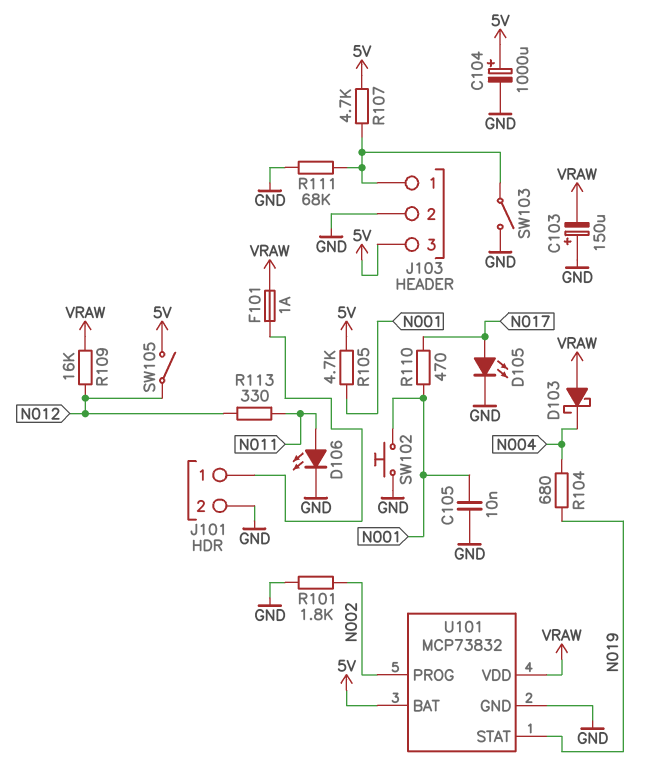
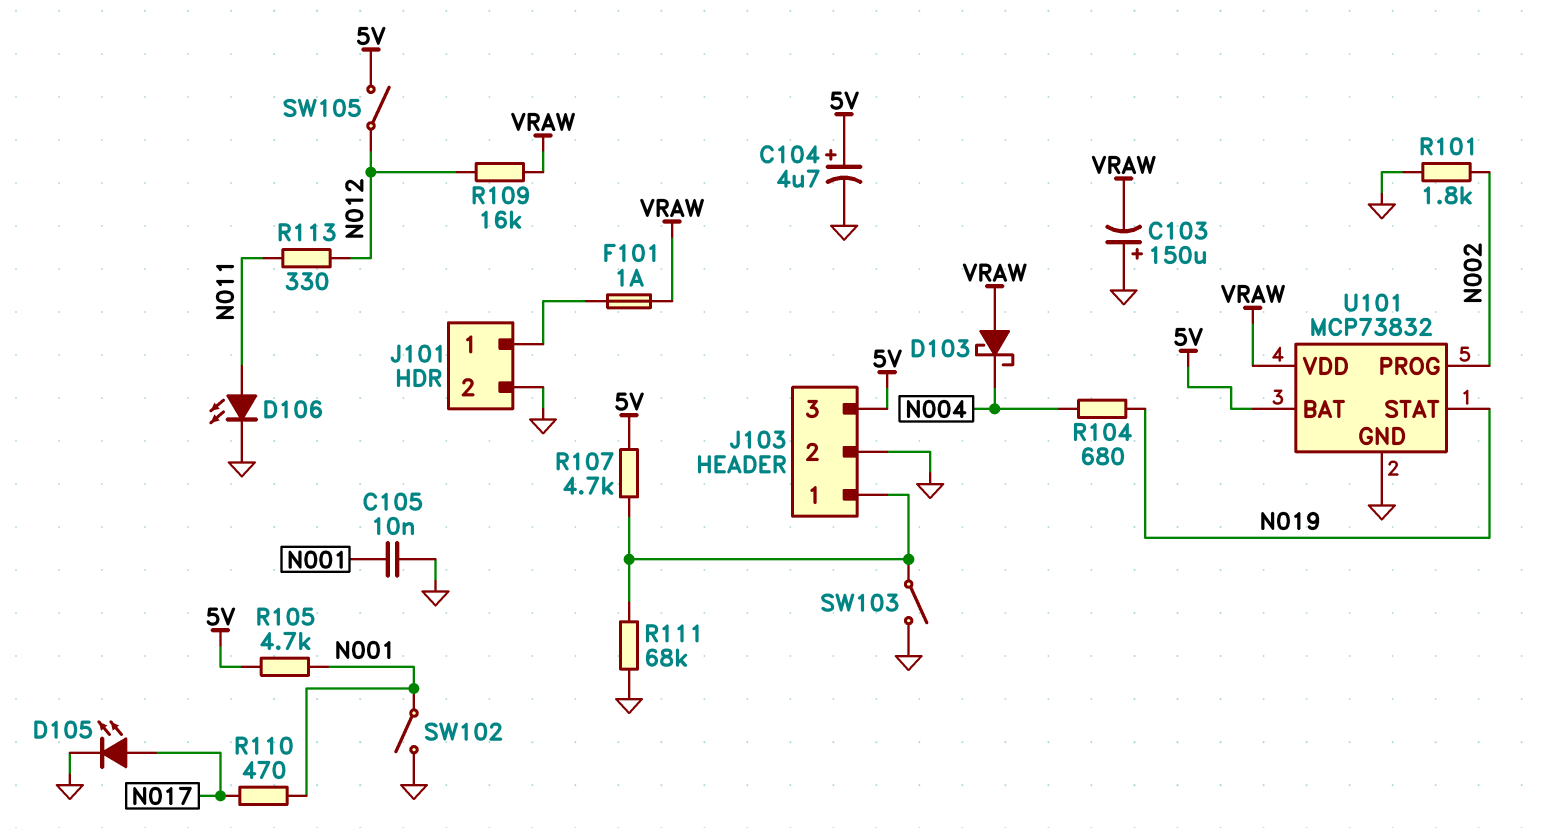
C104: 1000uF (plus 5V, minus GND) -> 4.7uF (plus 5V, minus GND)
SW102: button (GND, N001) -> switch (GND, N001)

